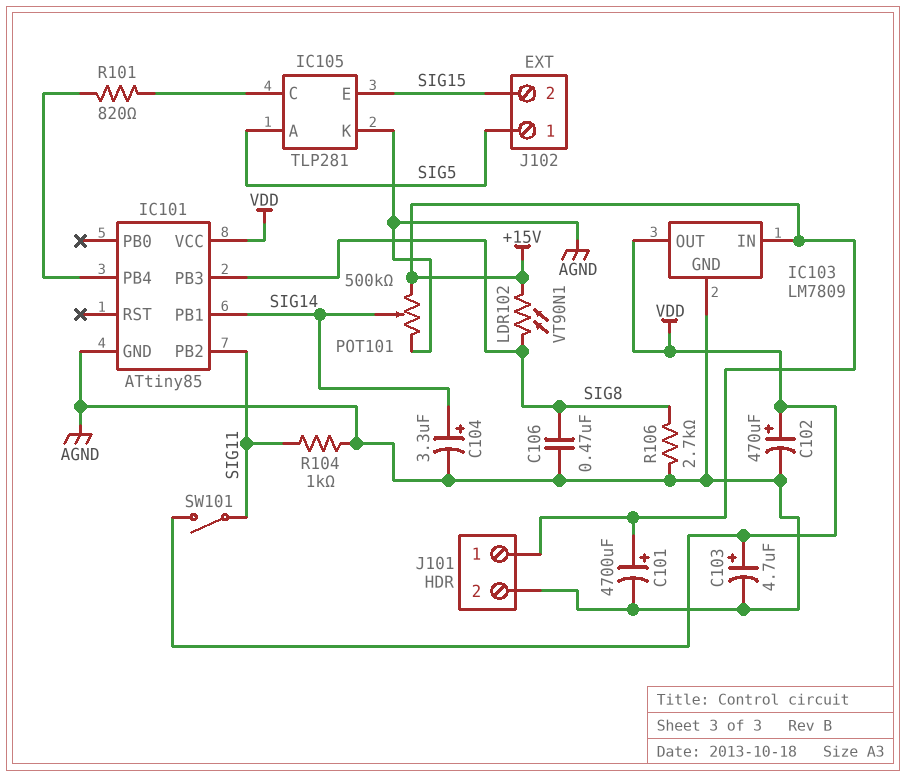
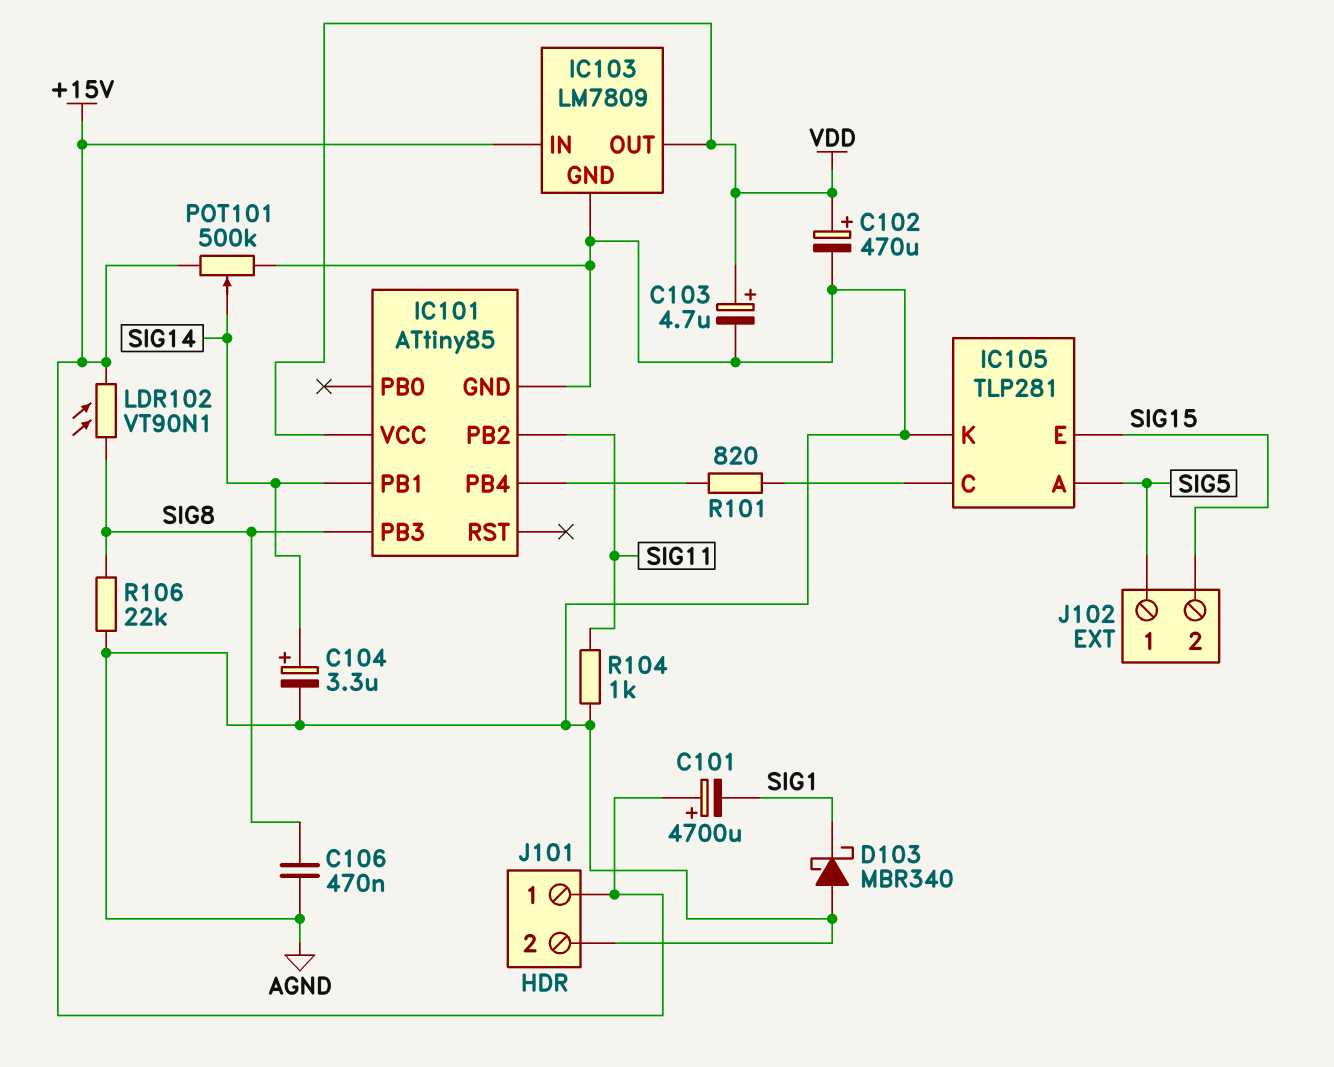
C101: 4700uF (plus +15V, minus AGND) -> 4700uF (plus +15V, minus SIG1)
D103: none -> schottky MBR340 (A AGND, K SIG1)
R106: 2.7k (AGND, SIG8) -> 22k (AGND, SIG8)
SW101: switch (SIG11, VDD) -> none

